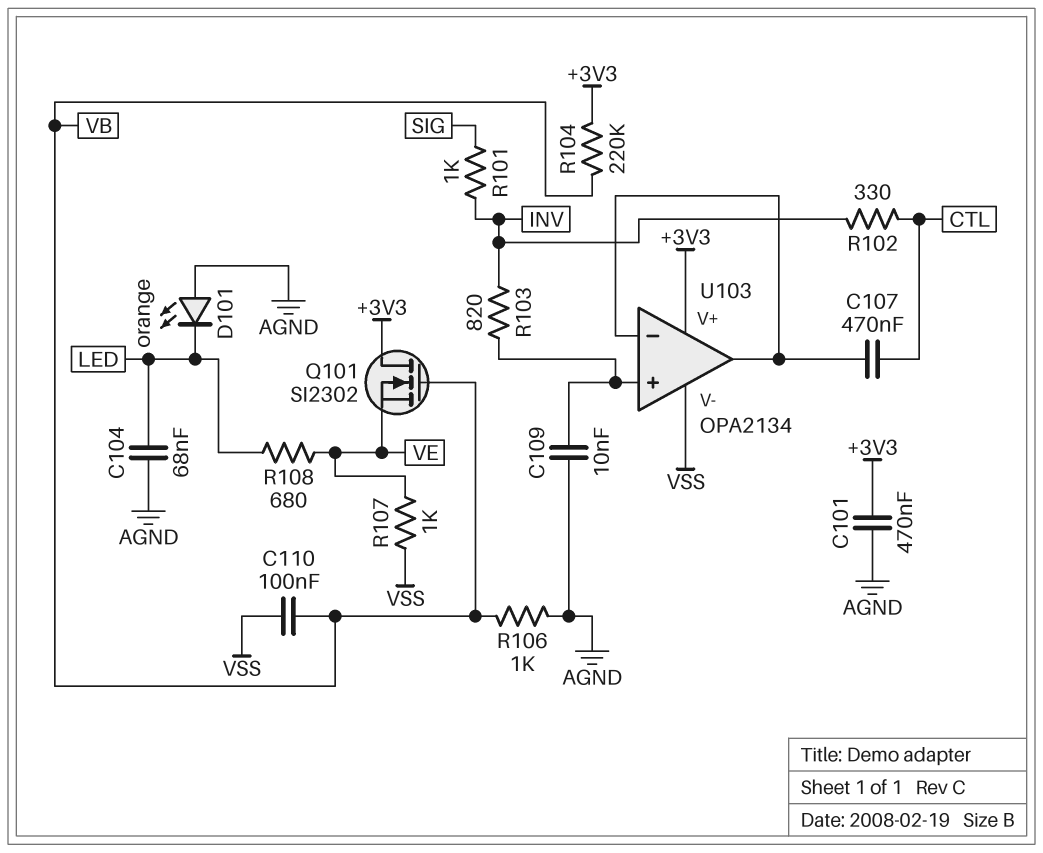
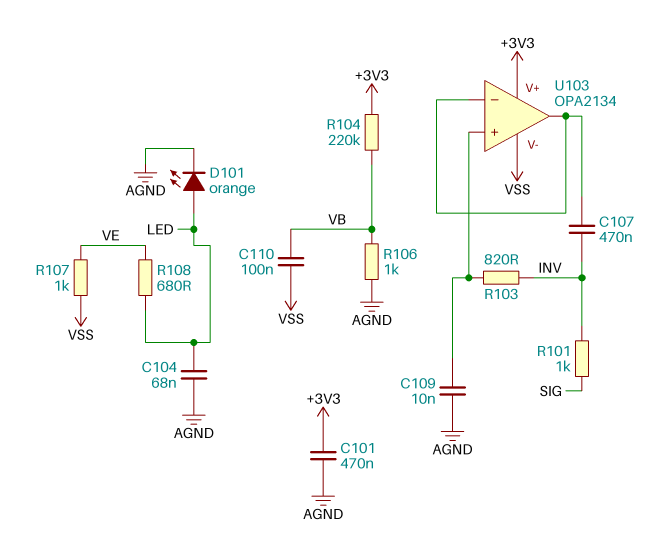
C107: 470nF (CTL, U103/in-) -> 470nF (INV, U103/in-)
D101: LED orange (A AGND, K LED) -> LED orange (A LED, K AGND)
Q101: NMOS SI2302 (G VB, D +3V3, S VE) -> none
R102: 330 (CTL, INV) -> none

